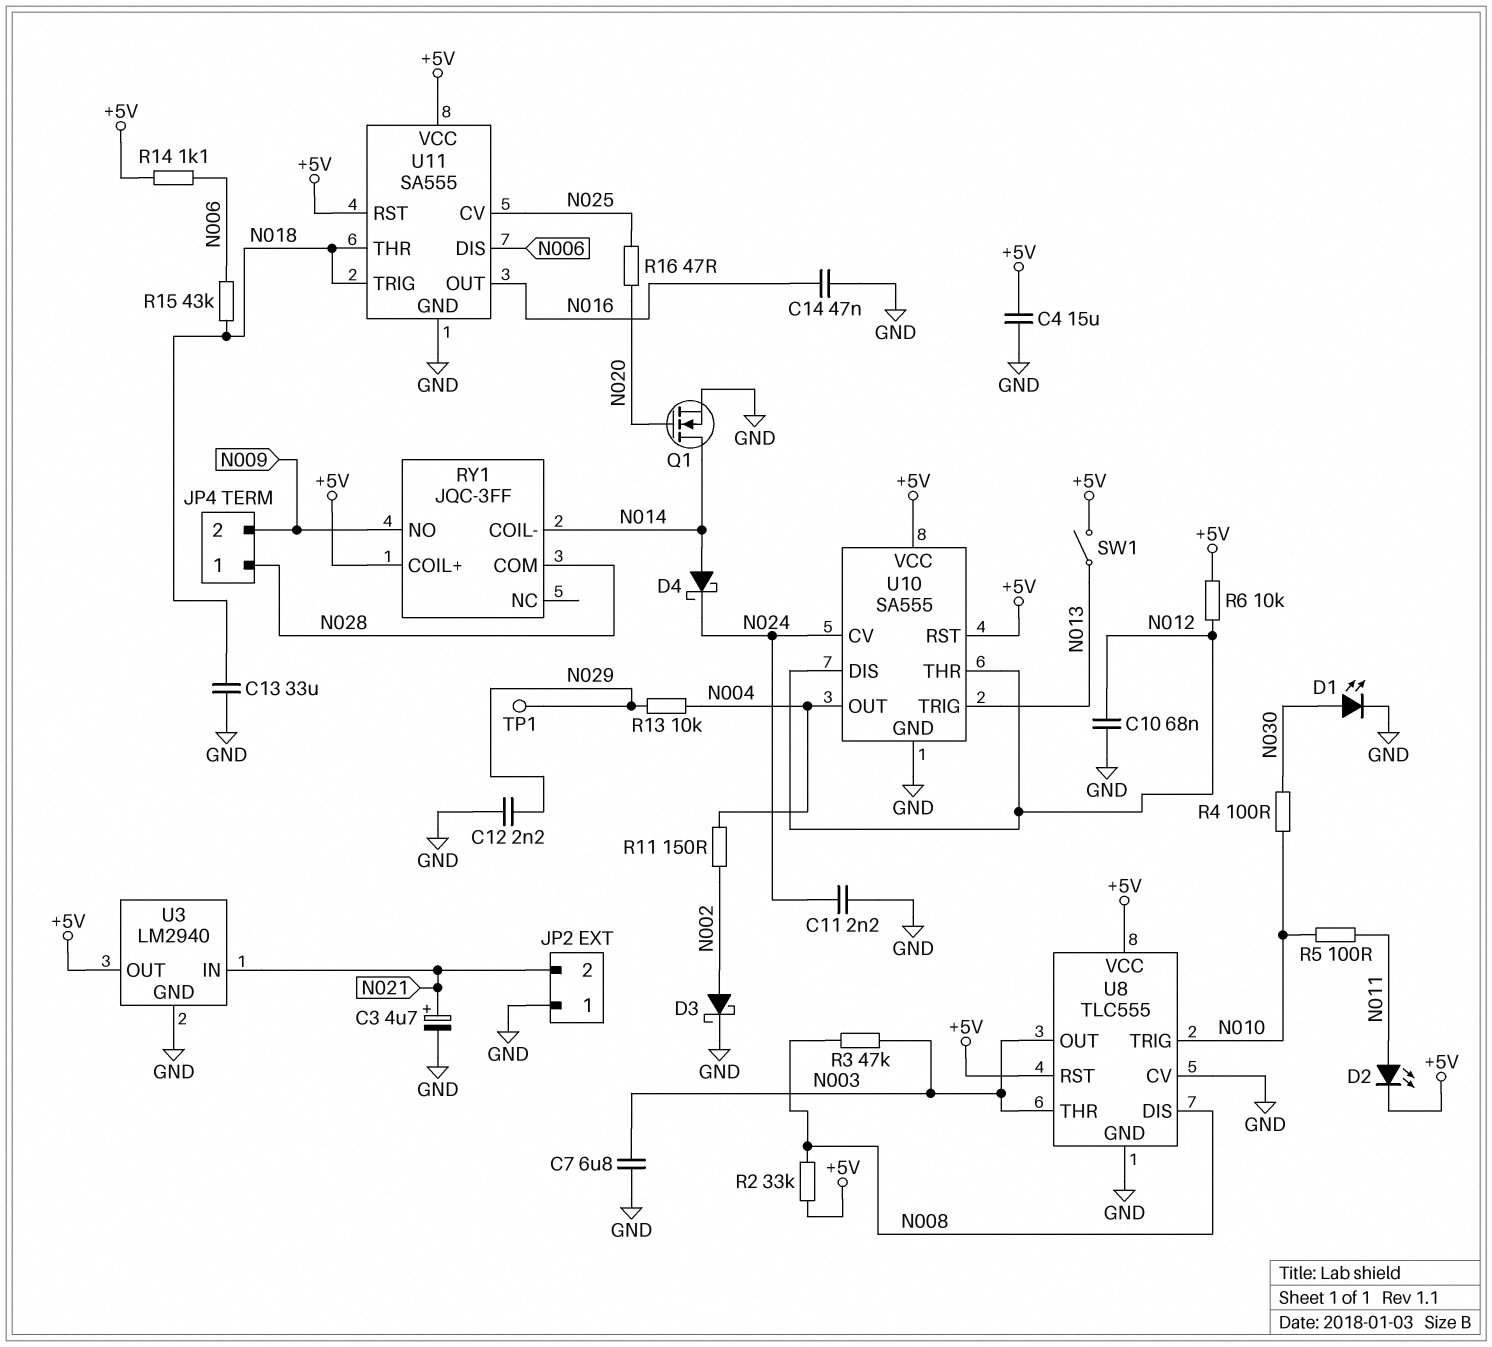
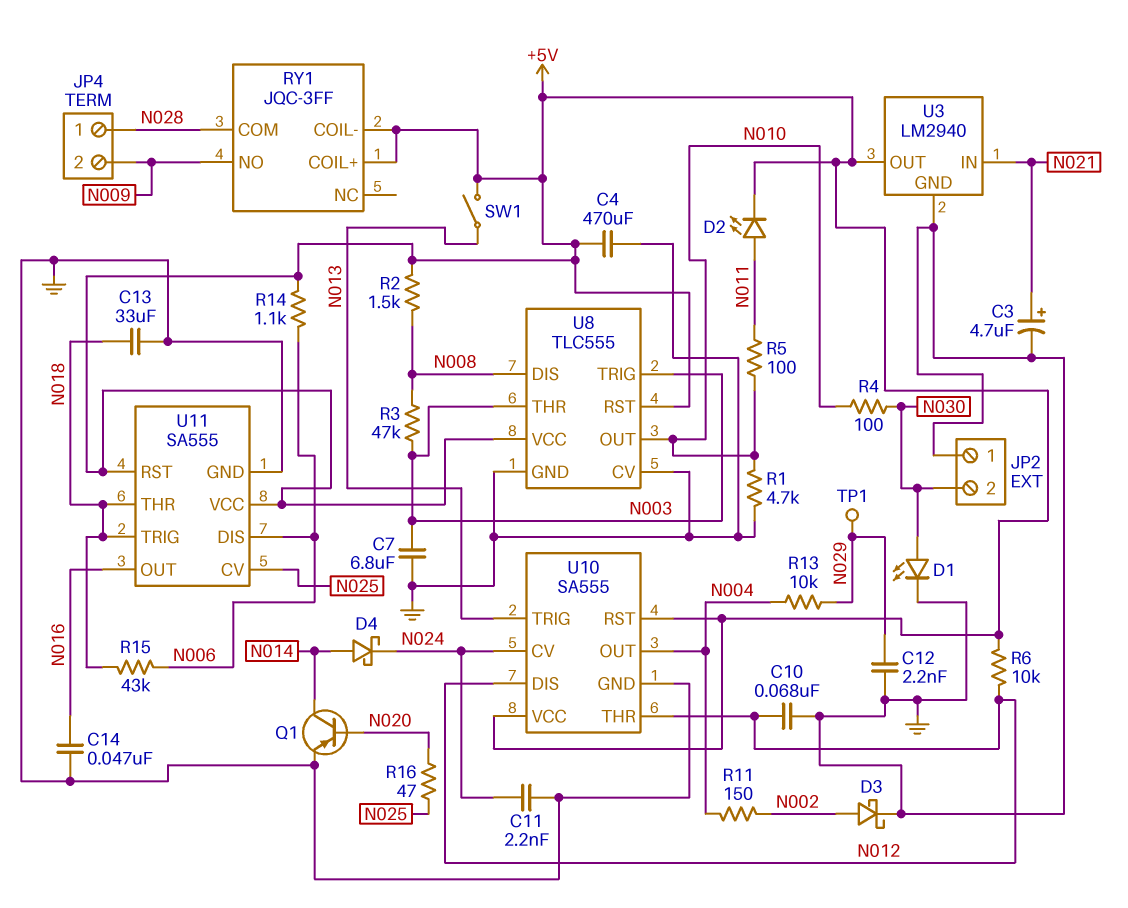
C4: 15uF (+5V, GND) -> 470uF (+5V, GND)
JP2 pin 2: N021 -> N030
Q1: NMOS (G N020, D N014, S GND) -> PNP (B N020, C N014, E GND)
R1: none -> 4.7k (GND, N010)
R2: 33k (+5V, N008) -> 1.5k (+5V, N008)
RY1 pin COIL-: N014 -> +5V
U8 pin OUT: N003 -> N010
U8 pin TRIG: N010 -> N003

